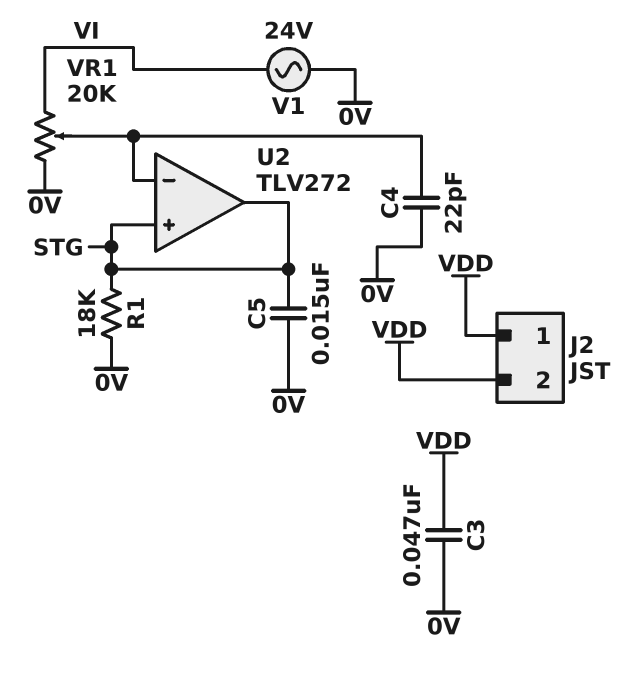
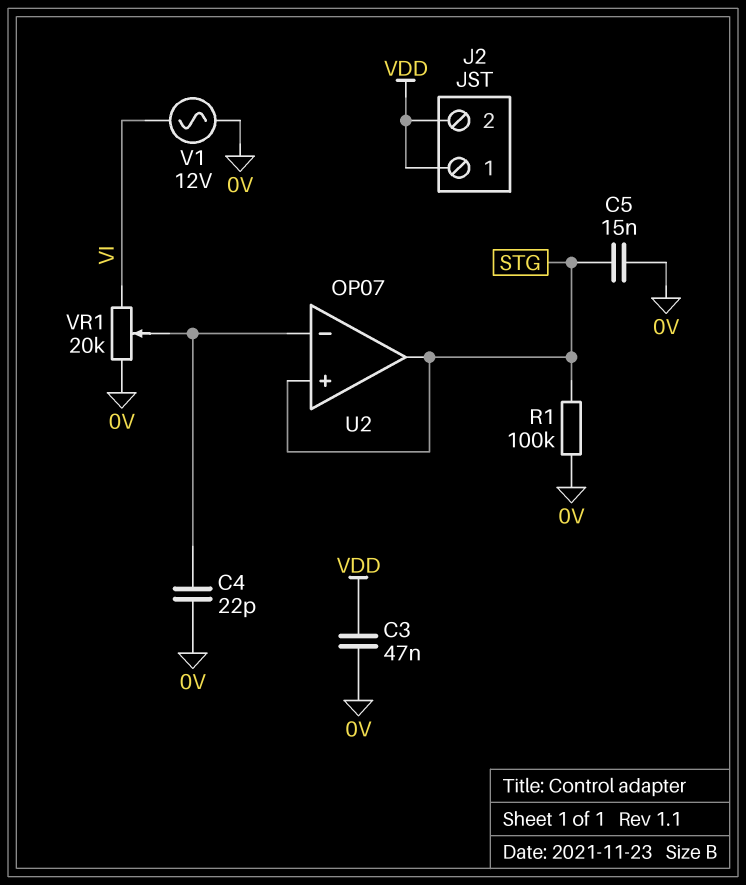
R1: 18k (0V, STG) -> 100k (0V, STG)
U2: TLV272 -> OP07
V1: AC 24V (0V, VI) -> AC 12V (0V, VI)

